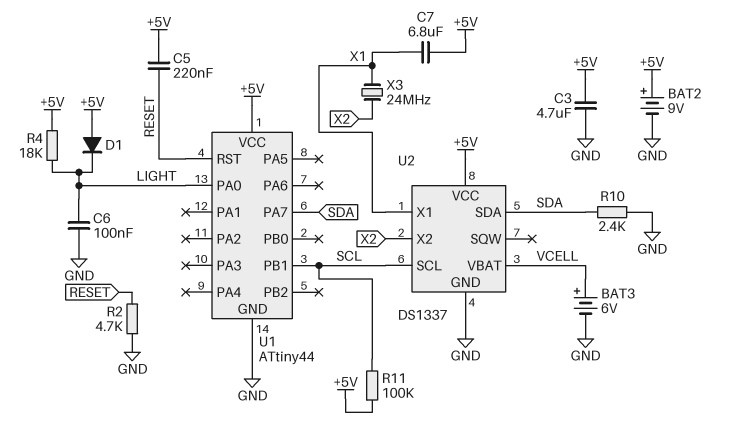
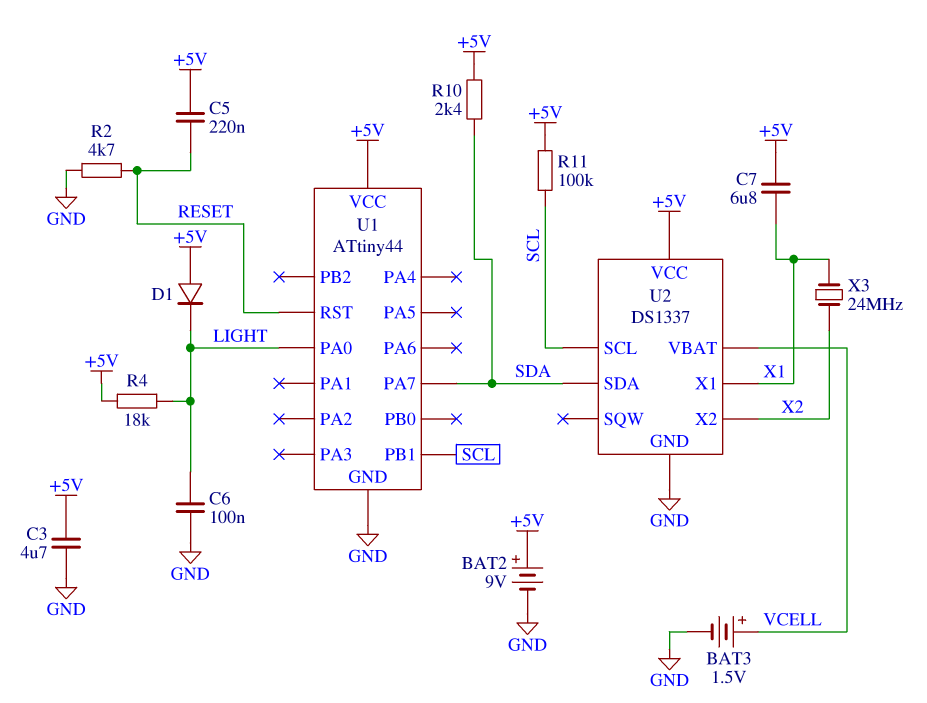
BAT3: 6V (plus VCELL, minus GND) -> 1.5V (plus VCELL, minus GND)
R10: 2.4k (GND, SDA) -> 2.4k (+5V, SDA)

